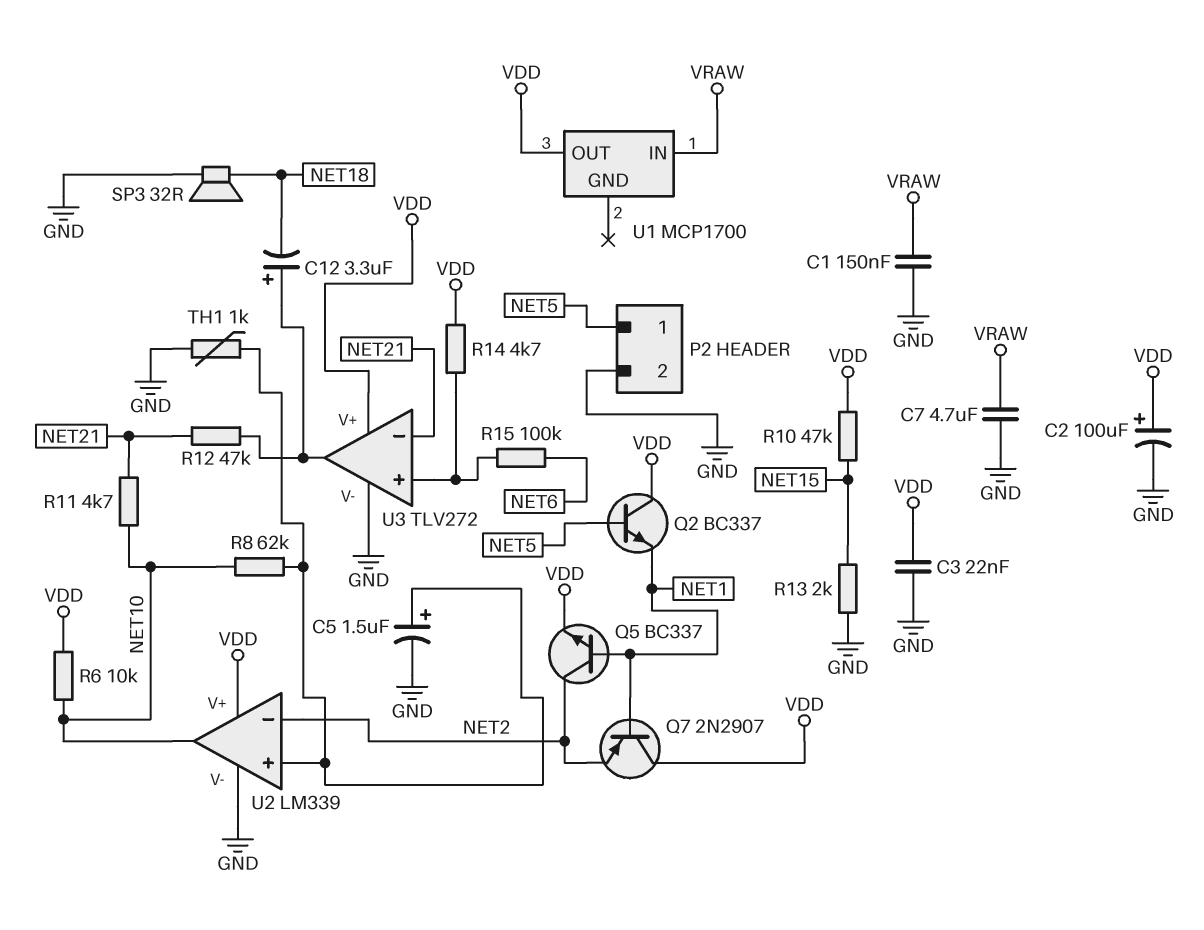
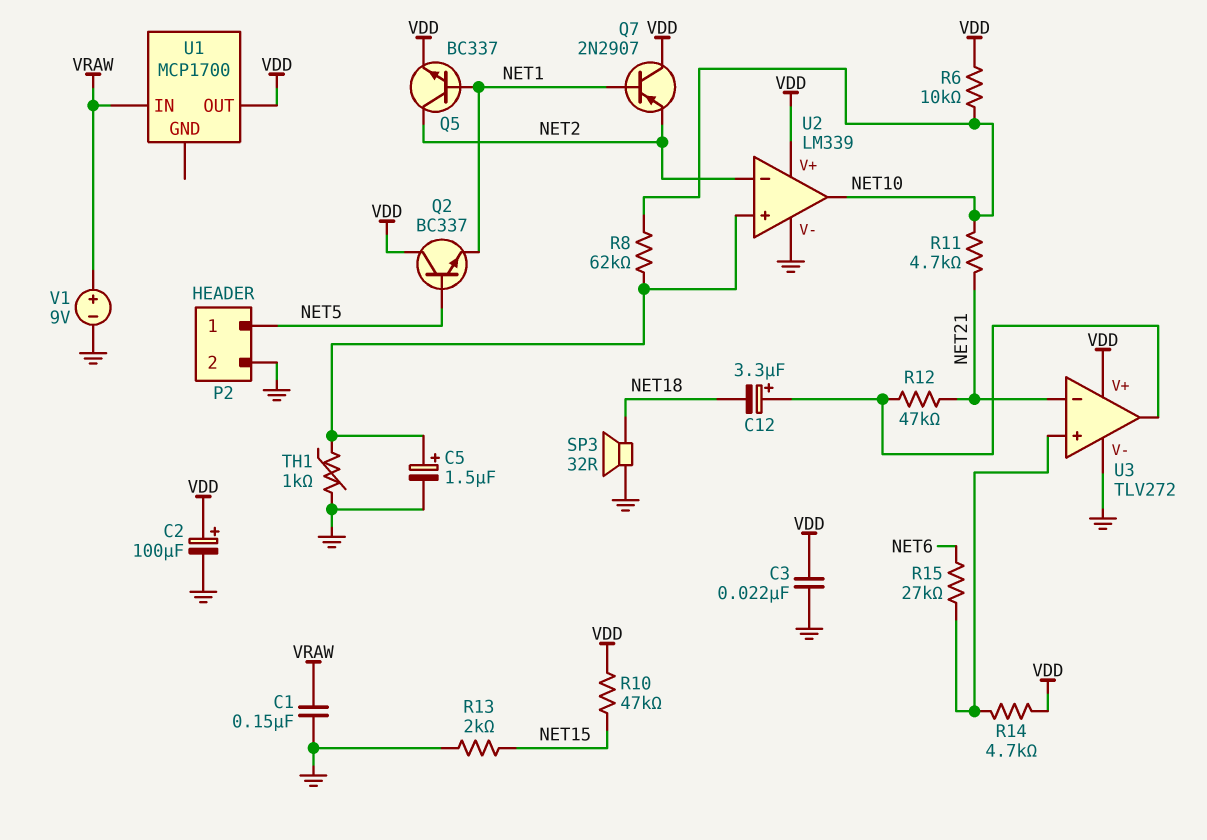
C7: 4.7uF (GND, VRAW) -> none
R15: 100k (NET6, U3/in+) -> 27k (NET6, U3/in+)
V1: none -> 9V (plus VRAW, minus GND)

